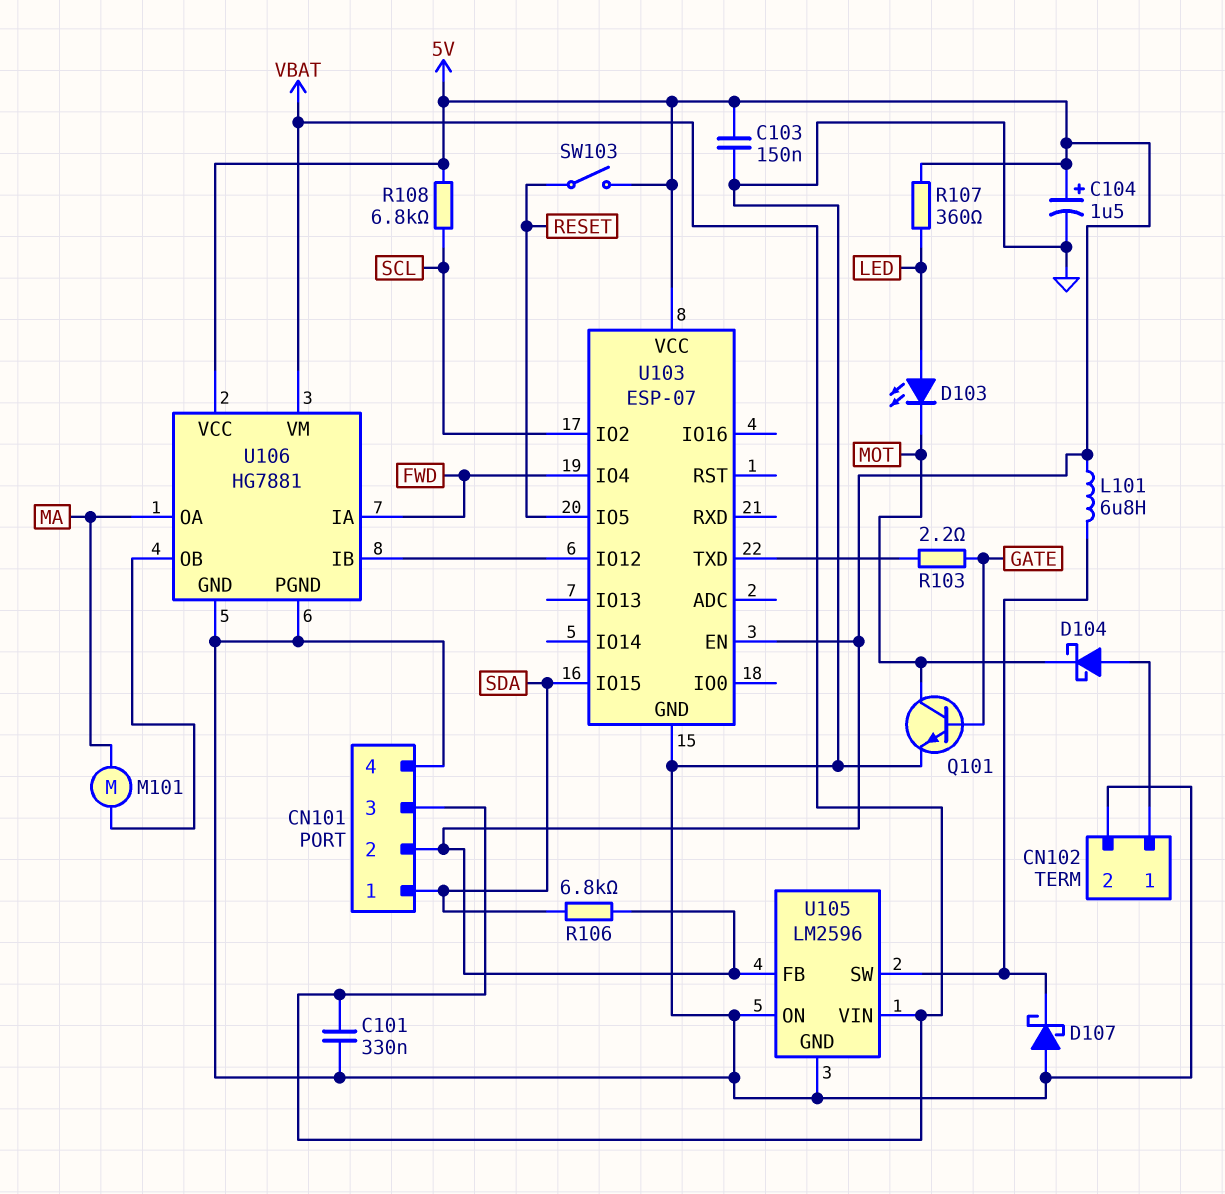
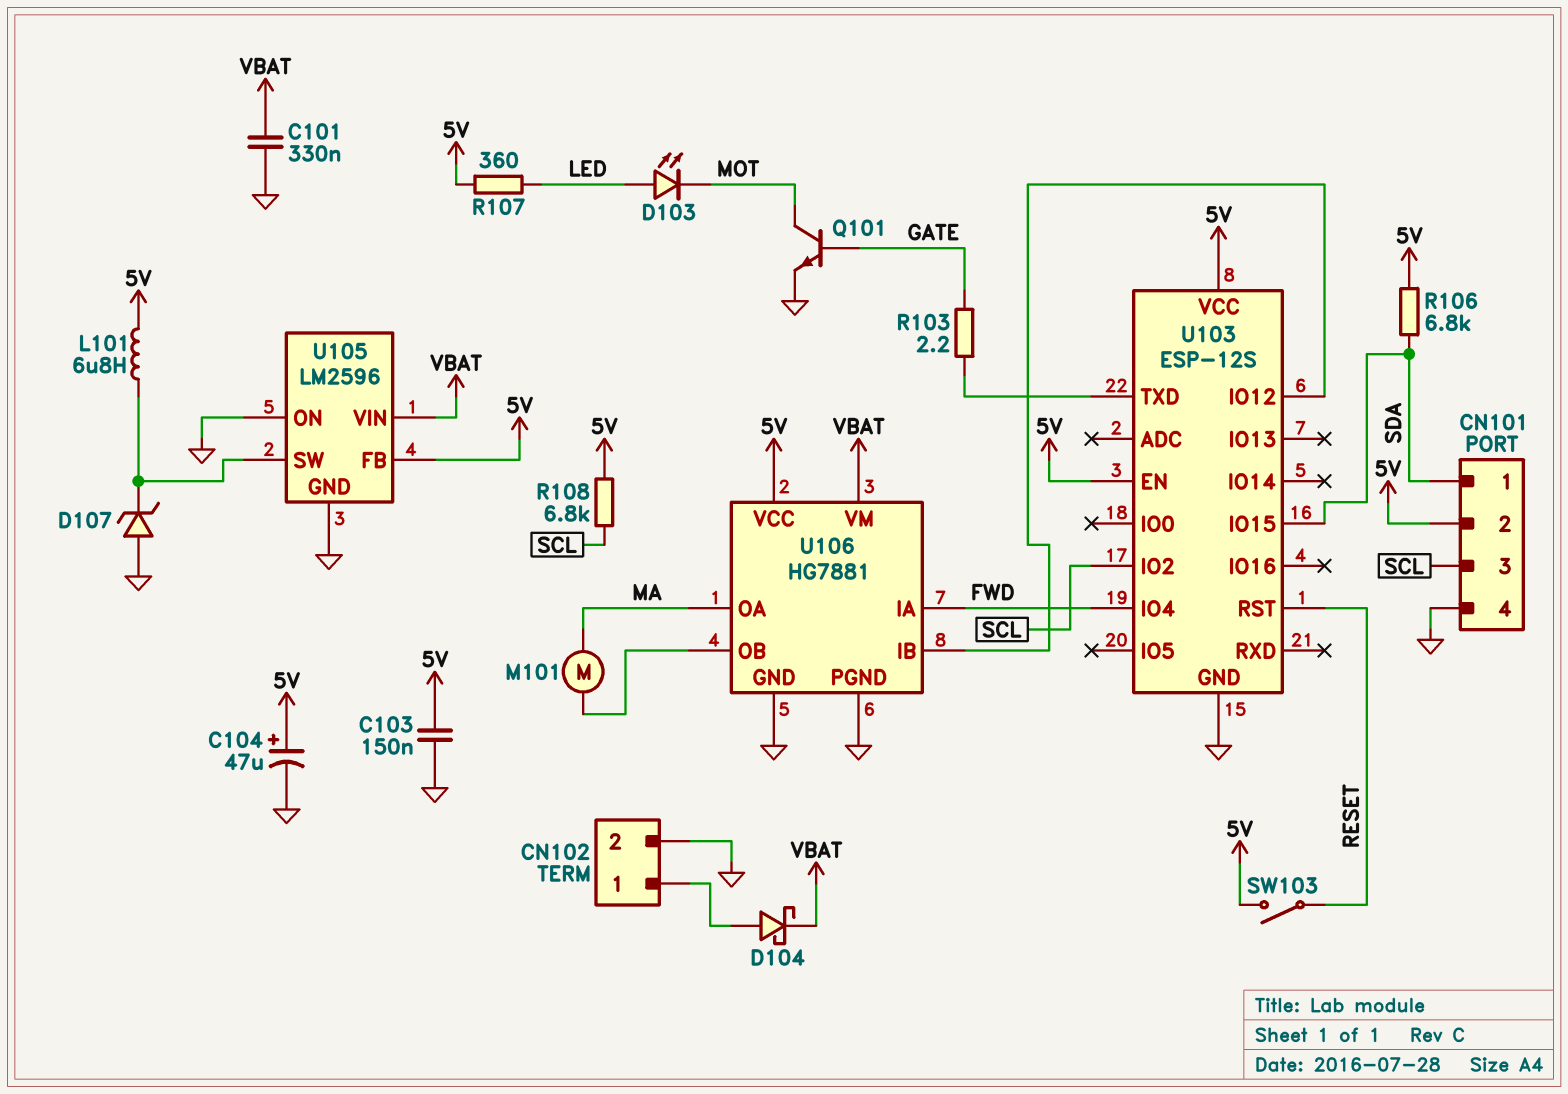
C104: 1.5uF (plus 5V, minus GND) -> 47uF (plus 5V, minus GND)
CN101 pin 3: VBAT -> SCL
D104: schottky (A CN102/1, K MOT) -> schottky (A CN102/1, K VBAT)
D107: schottky (A GND, K U105/SW) -> zener (A GND, K U105/SW)
U103: ESP-07 -> ESP-12S
U103 pin IO5: RESET -> none
U103 pin RST: none -> RESET

